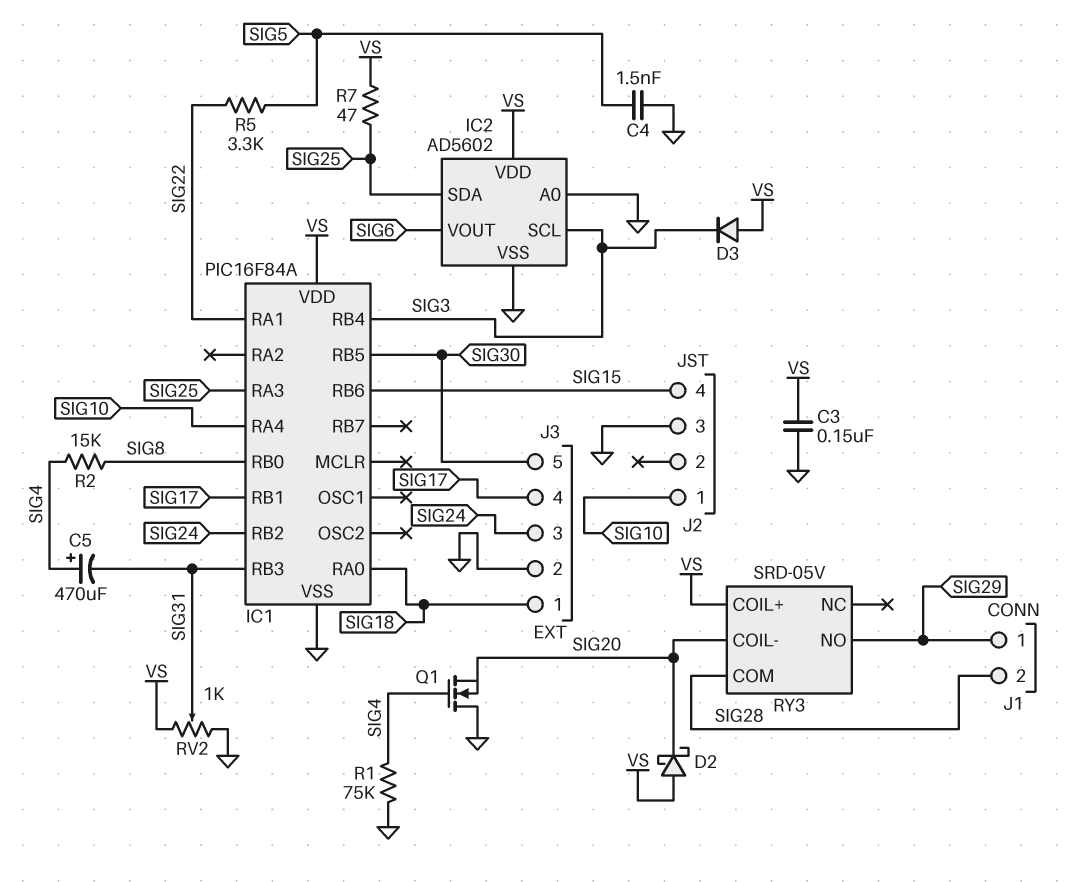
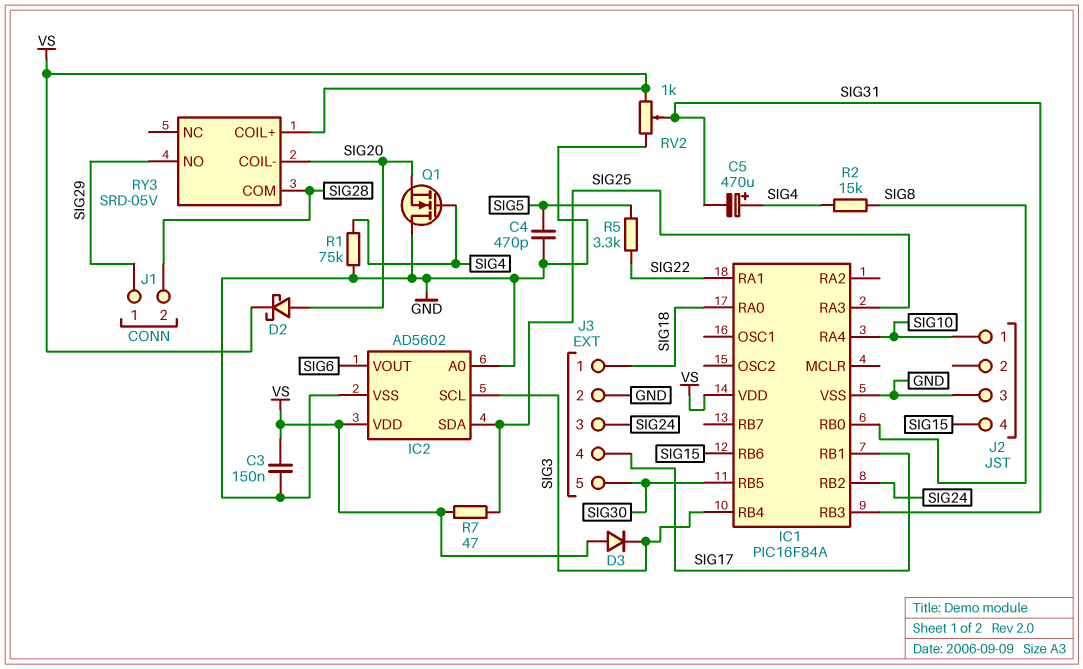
C4: 1.5nF (GND, SIG5) -> 470pF (GND, SIG5)
D2: schottky (A VS, K SIG20) -> schottky (A SIG20, K VS)

